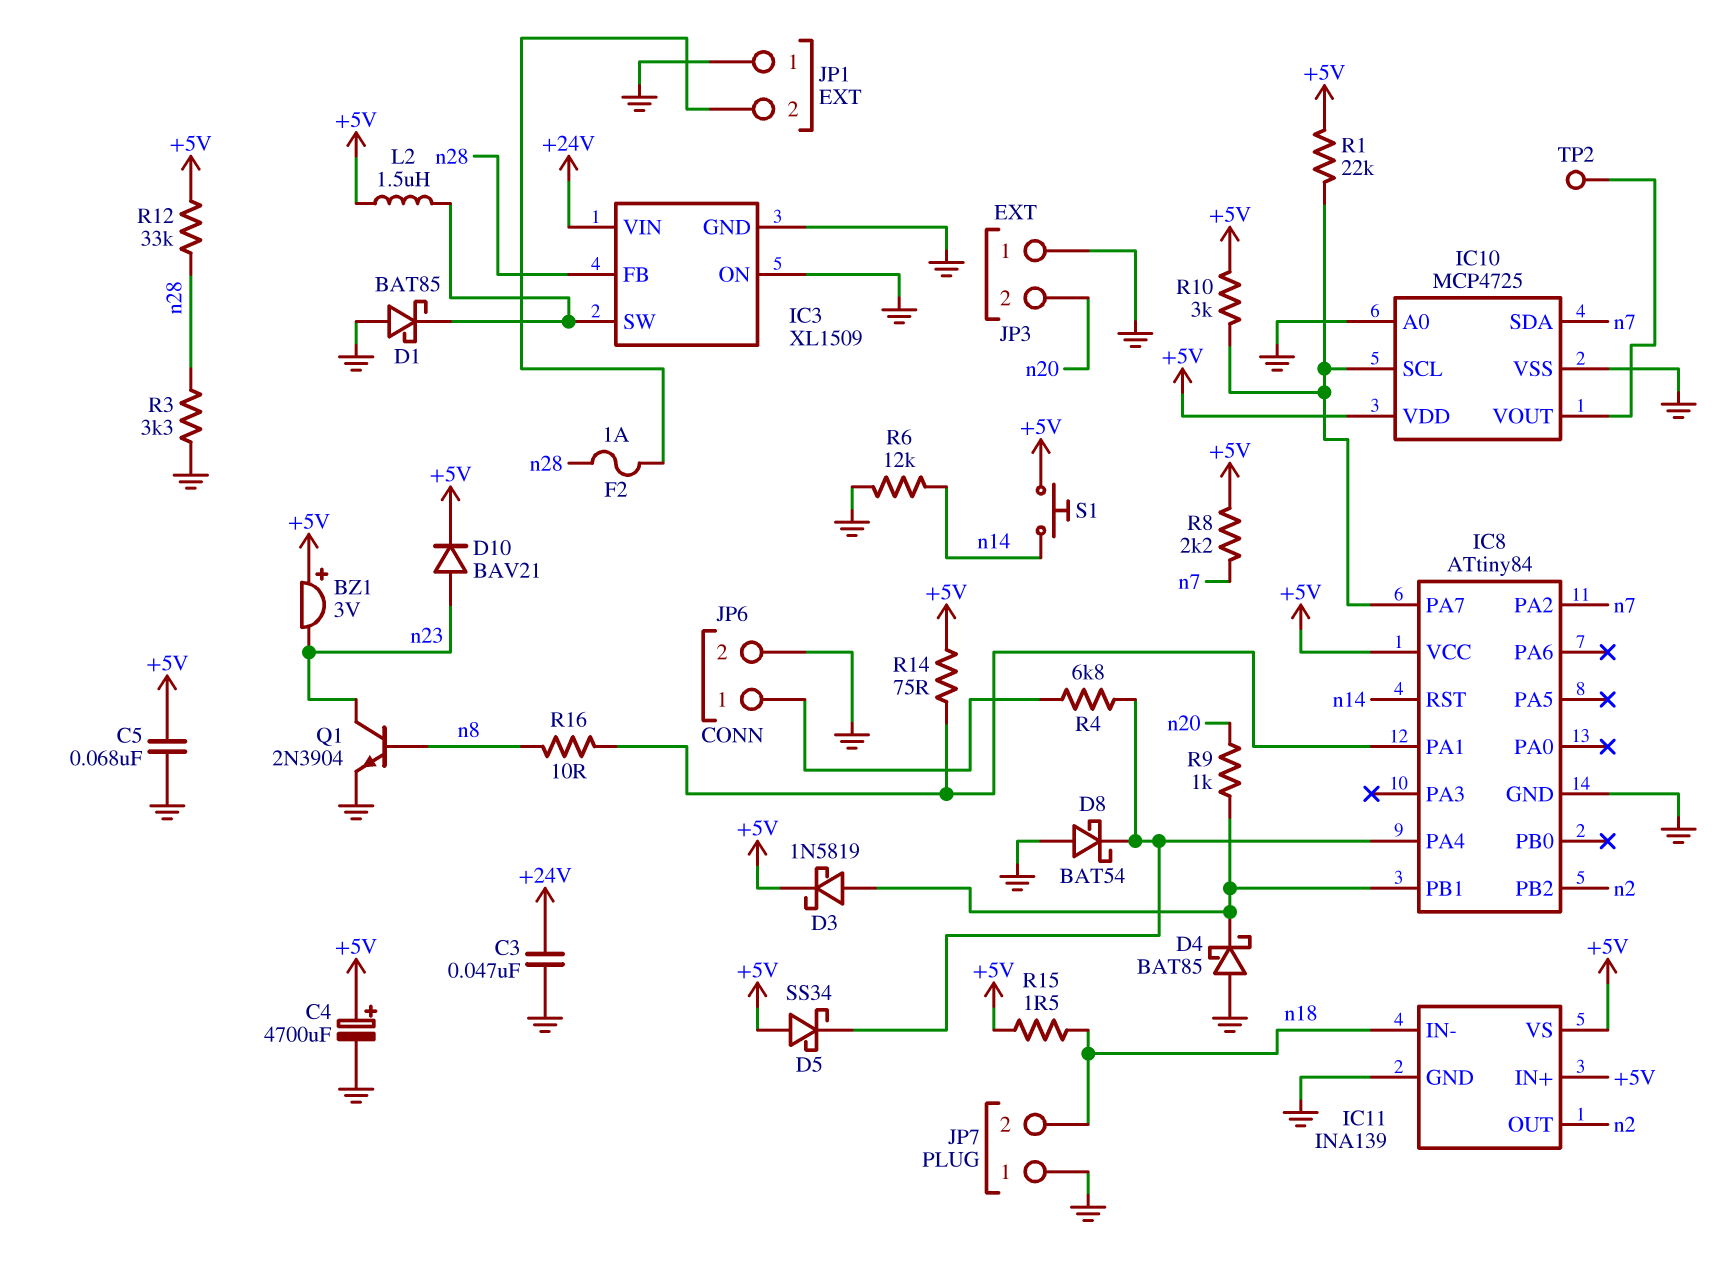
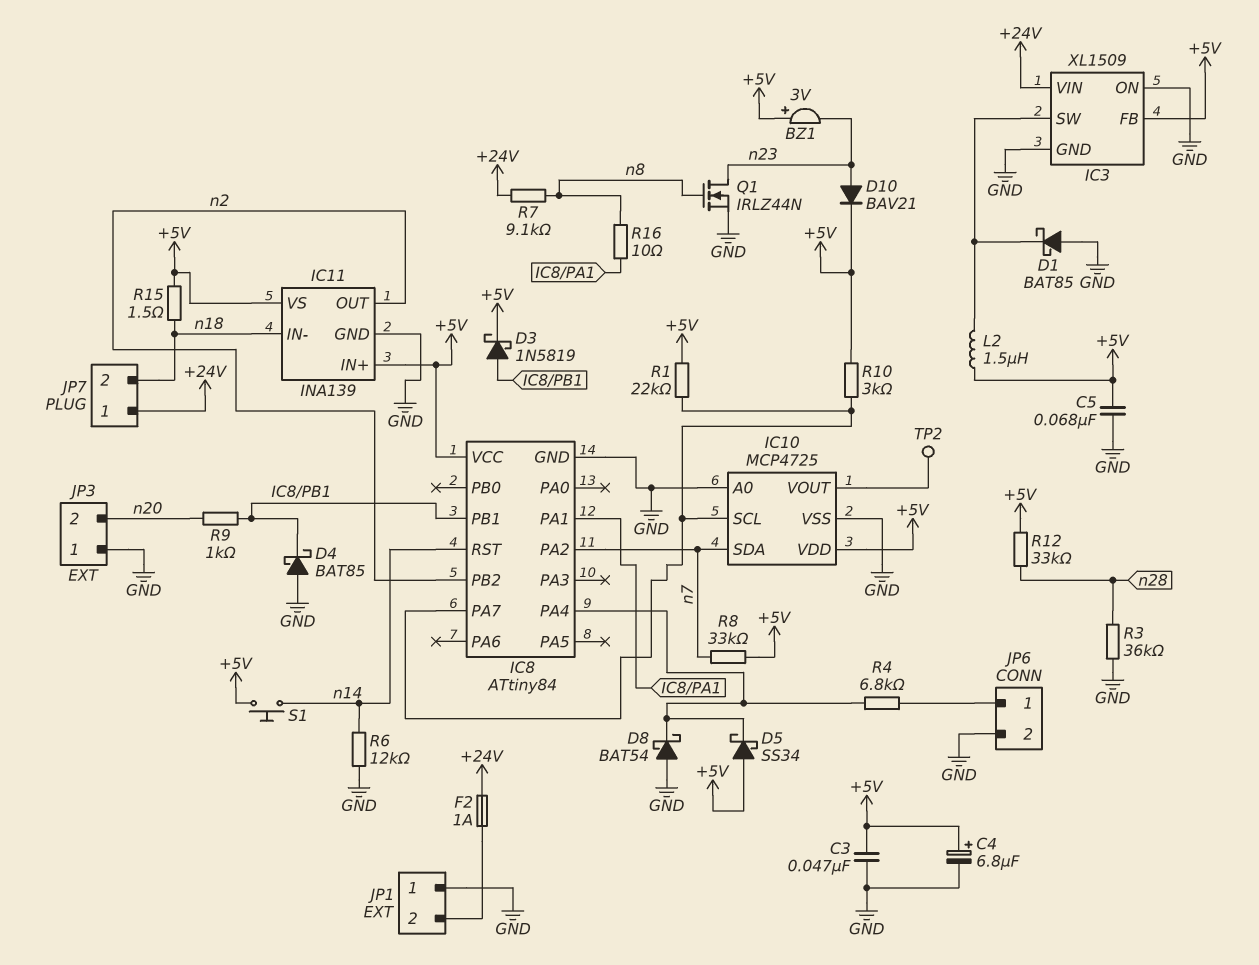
C3: 47nF (+24V, GND) -> 47nF (+5V, GND)
C4: 4700uF (plus +5V, minus GND) -> 6.8uF (plus +5V, minus GND)
F2: 1A (JP1/2, n28) -> 1A (+24V, JP1/2)
IC3 pin FB: n28 -> +5V
JP7 pin 1: GND -> +24V
Q1: NPN 2N3904 (B n8, C n23, E GND) -> NMOS IRLZ44N (G n8, D n23, S GND)
R3: 3.3k (GND, n28) -> 36k (GND, n28)
R7: none -> 9.1k (+24V, n8)
R8: 2.2k (+5V, n7) -> 33k (+5V, n7)
R14: 75 (+5V, IC8/PA1) -> none

